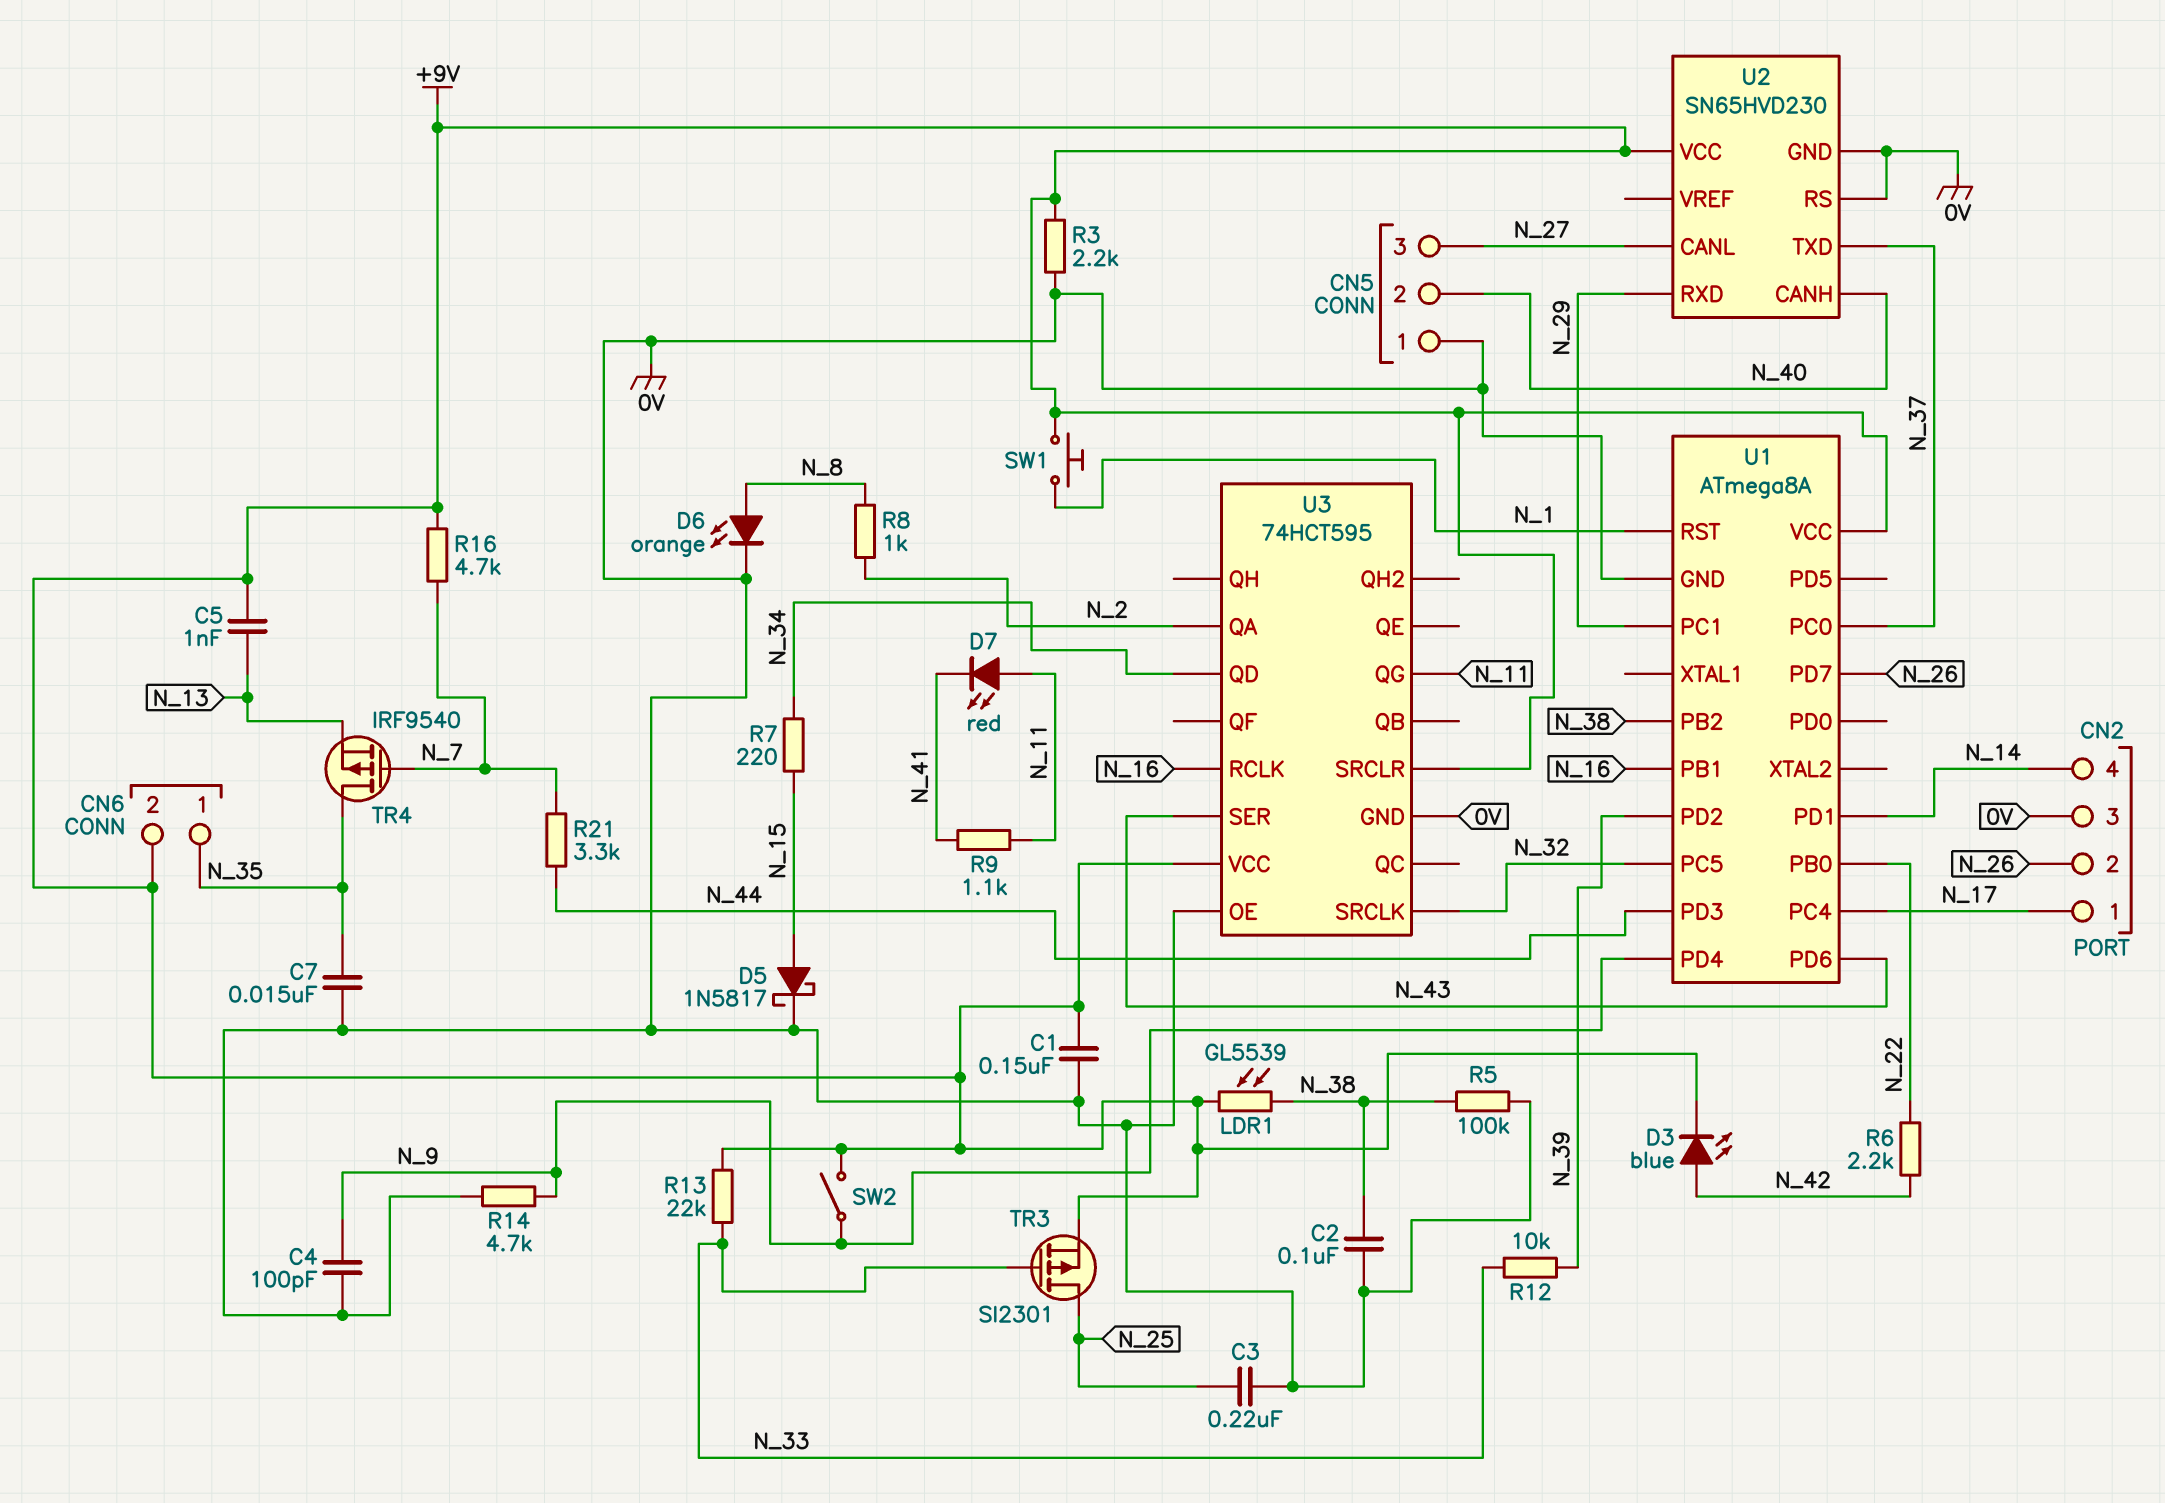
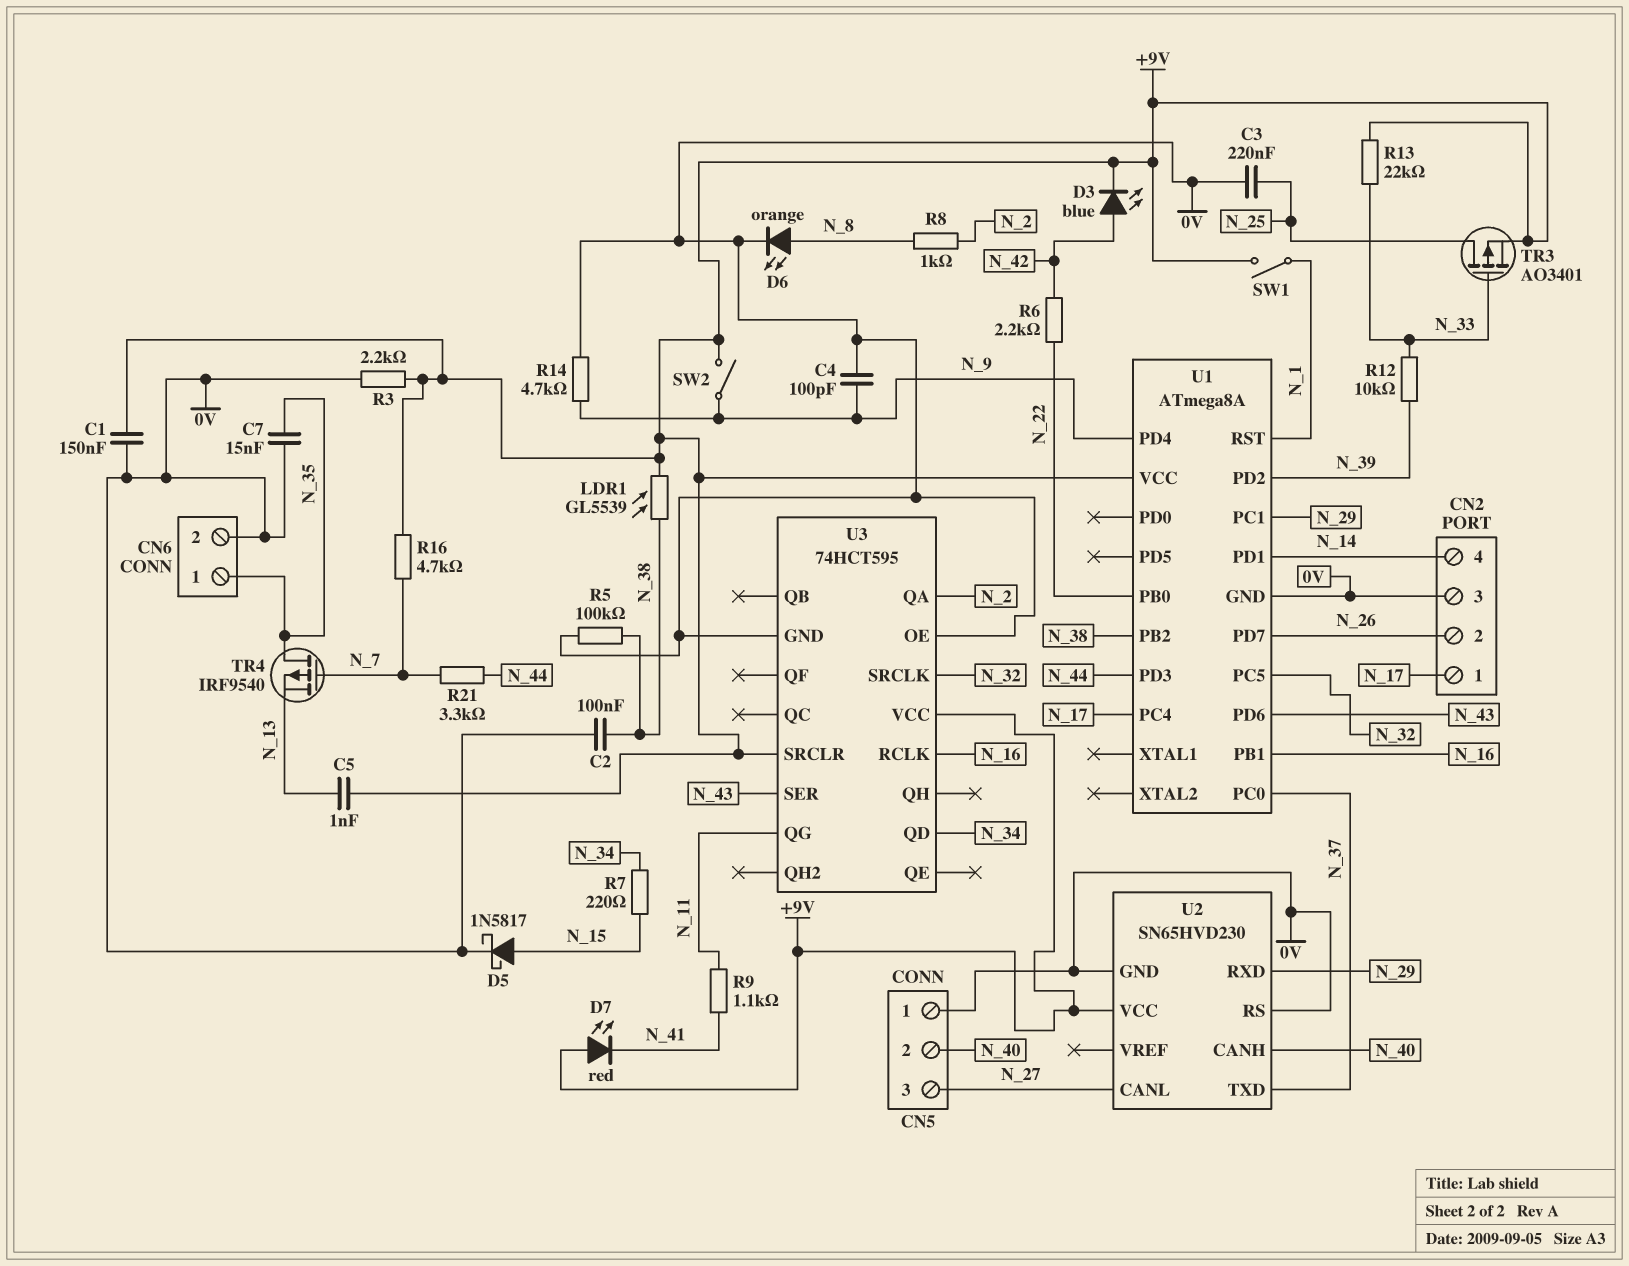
CN6 pin 2: +9V -> 0V
D7: LED red (A N_11, K N_41) -> LED red (A +9V, K N_41)
SW1: button (+9V, N_1) -> switch (+9V, N_1)
TR3: PMOS SI2301 (G N_33, D N_25, S +9V) -> PMOS AO3401 (G N_33, D N_25, S +9V)

